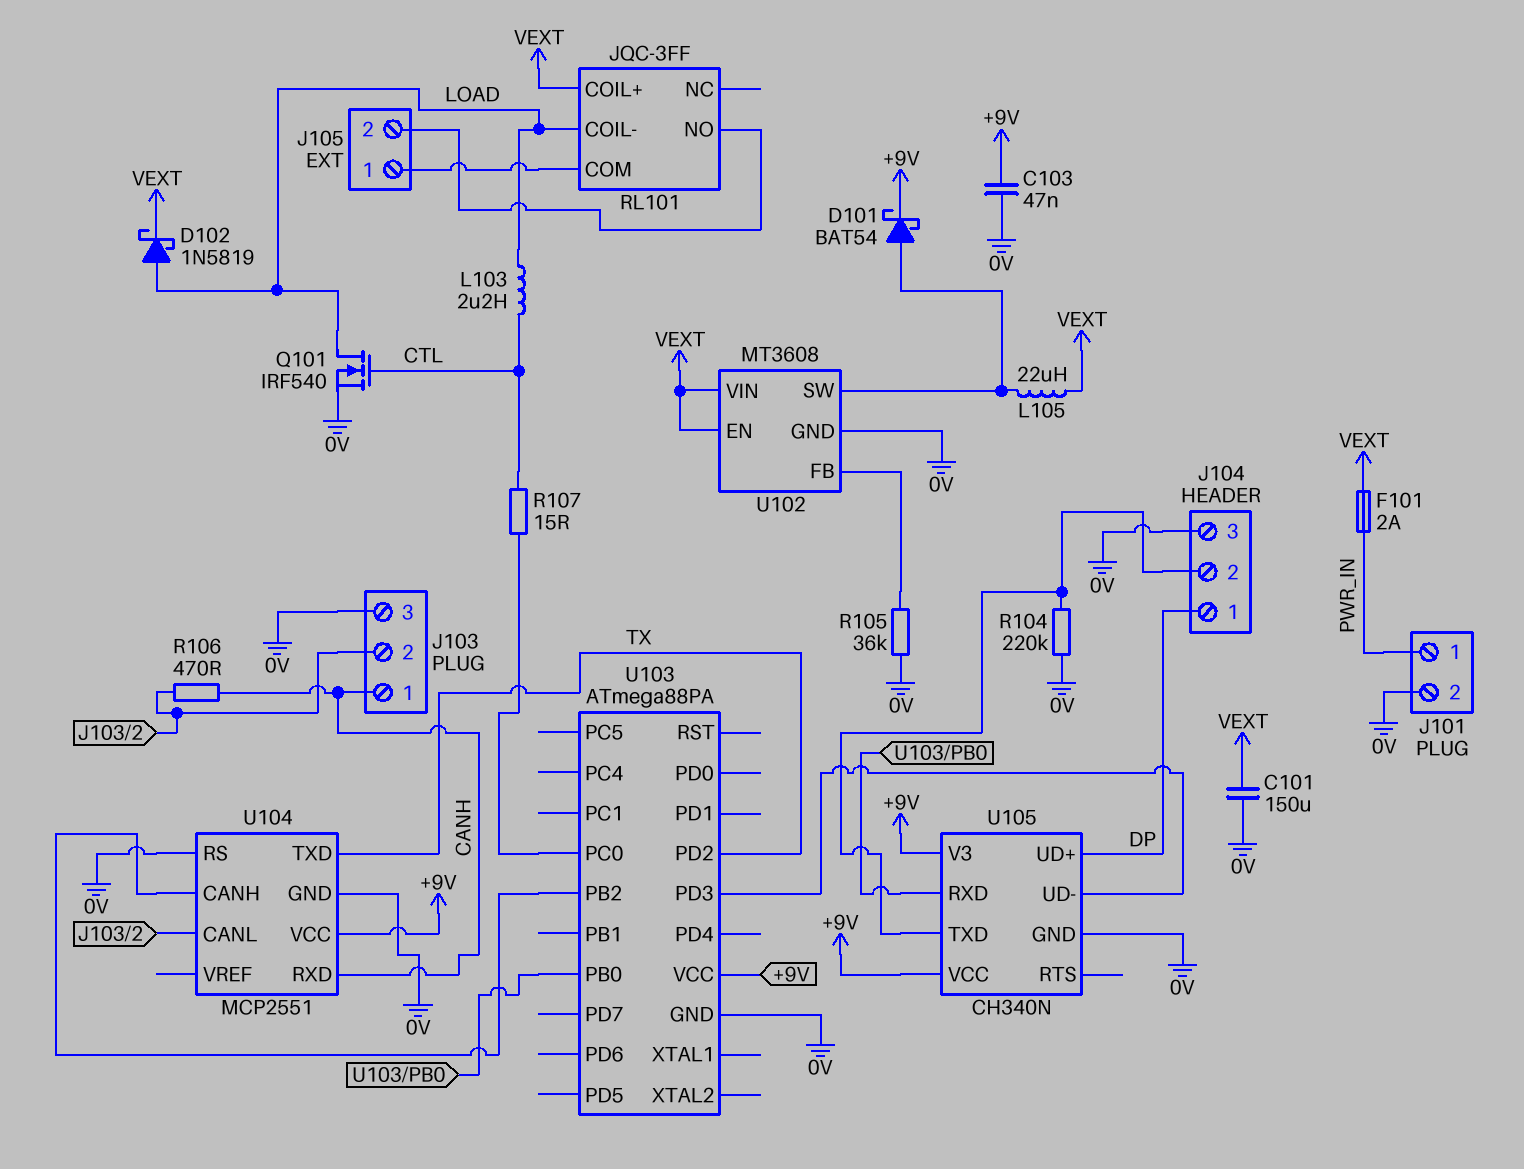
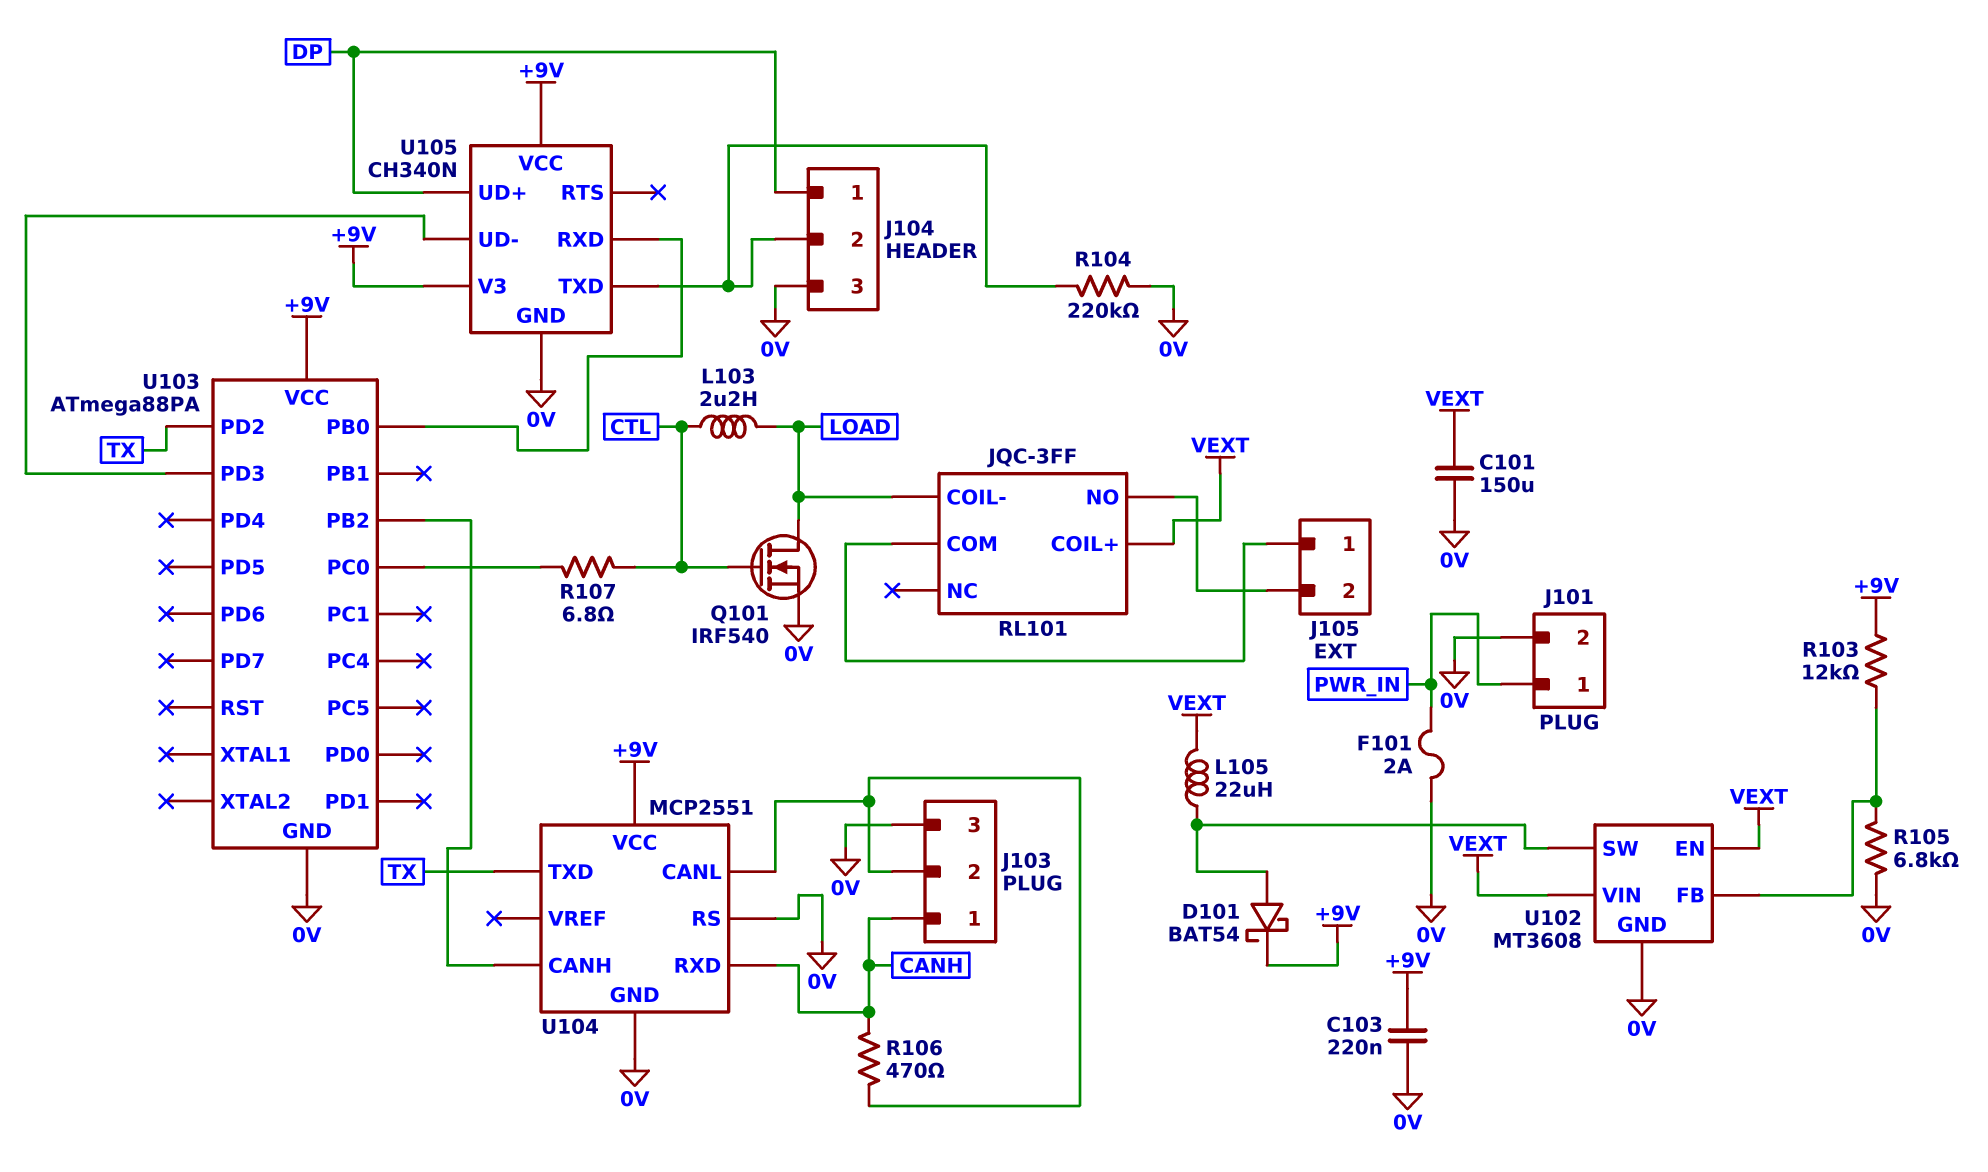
C103: 47nF (+9V, 0V) -> 220nF (+9V, 0V)
D102: schottky 1N5819 (A LOAD, K VEXT) -> none
F101: 2A (PWR_IN, VEXT) -> 2A (0V, PWR_IN)
R103: none -> 12k (+9V, U102/FB)
R105: 36k (0V, U102/FB) -> 6.8k (0V, U102/FB)
R107: 15 (CTL, U103/PC0) -> 6.8 (CTL, U103/PC0)

